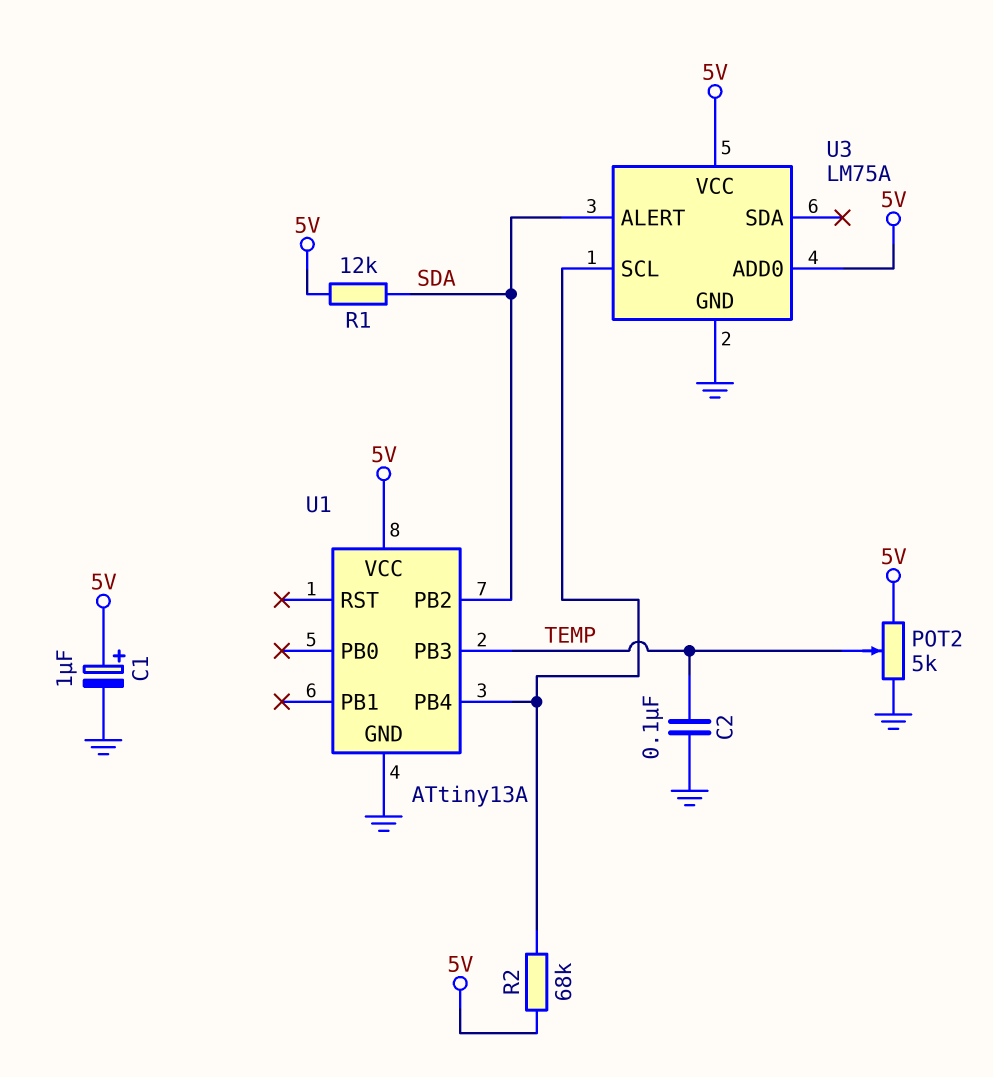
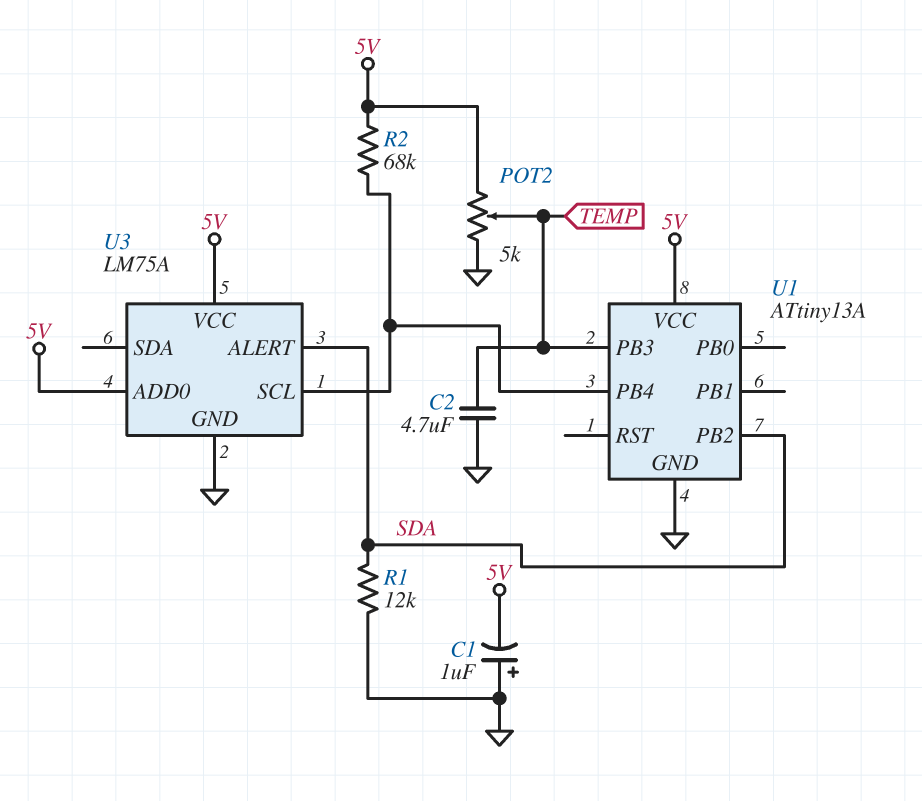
C1: 1uF (plus 5V, minus GND) -> 1uF (plus GND, minus 5V)
C2: 100nF (GND, TEMP) -> 4.7uF (GND, TEMP)
R1: 12k (5V, SDA) -> 12k (GND, SDA)

